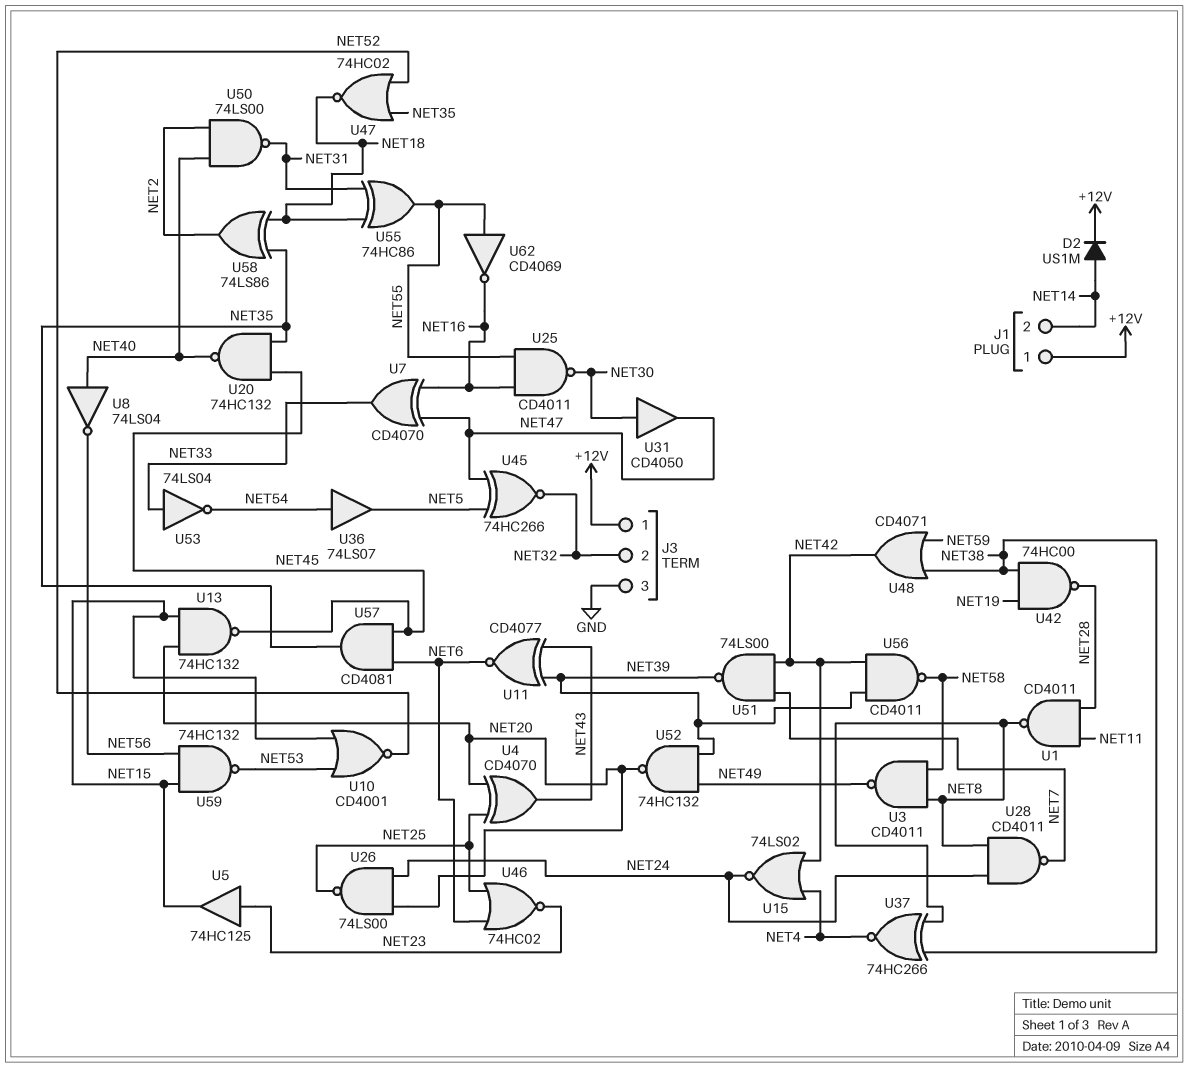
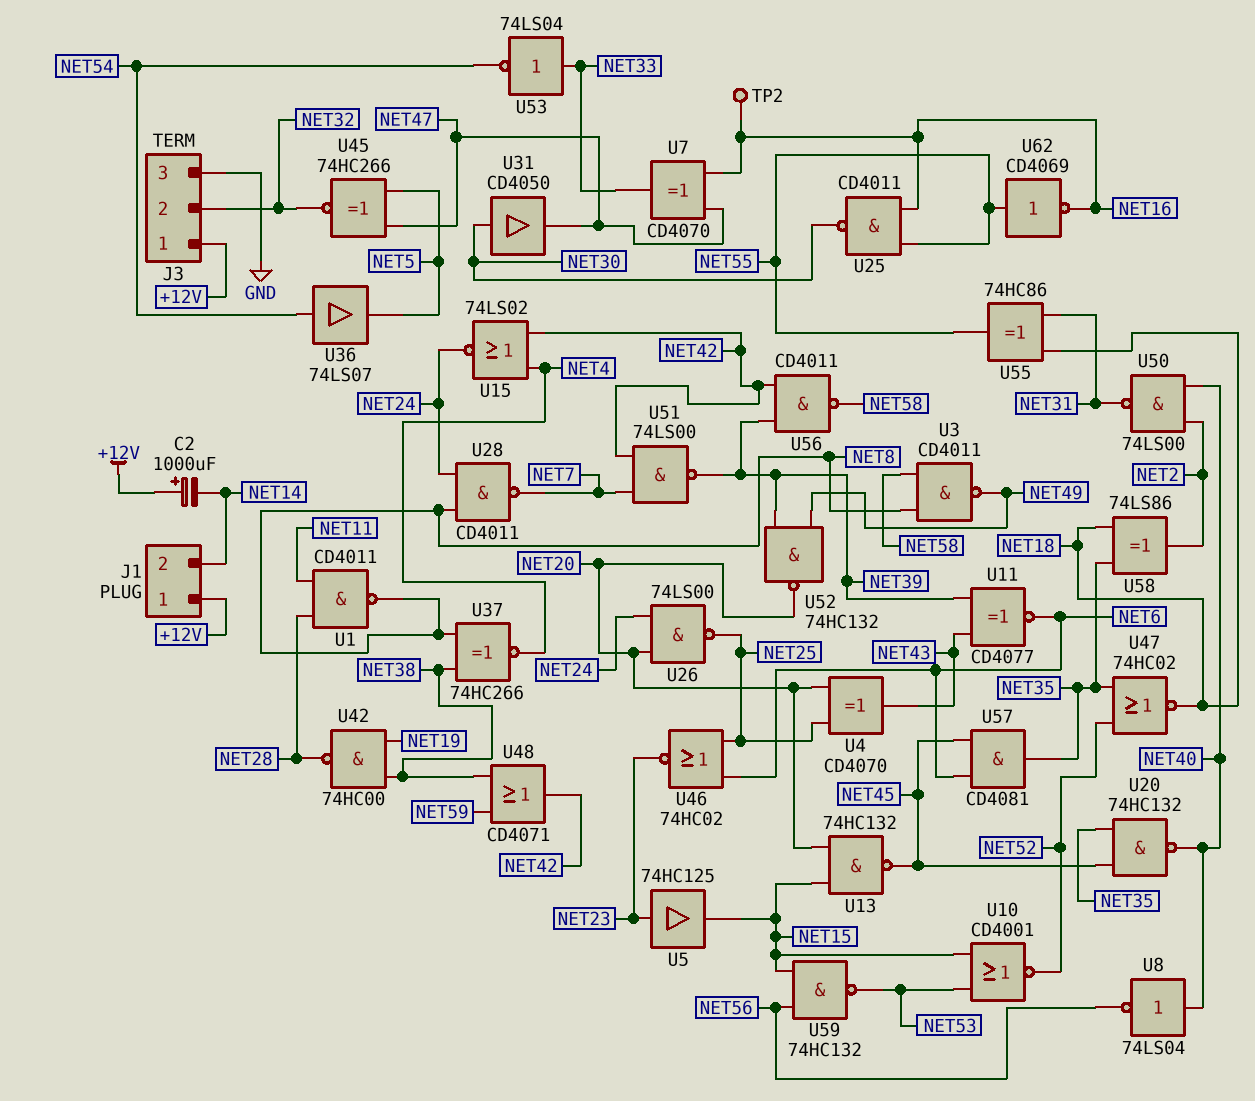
C2: none -> 1000uF (plus +12V, minus NET14)
D2: diode US1M (A NET14, K +12V) -> none
TP2: none -> test point (NET16)

